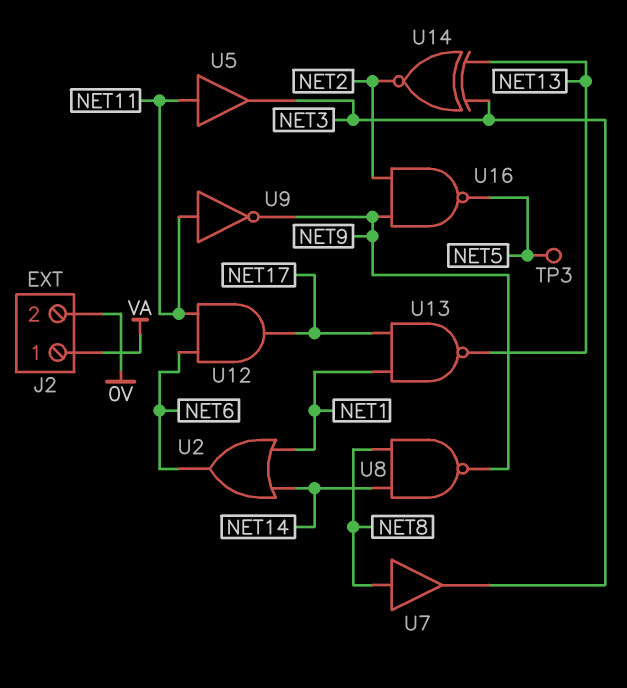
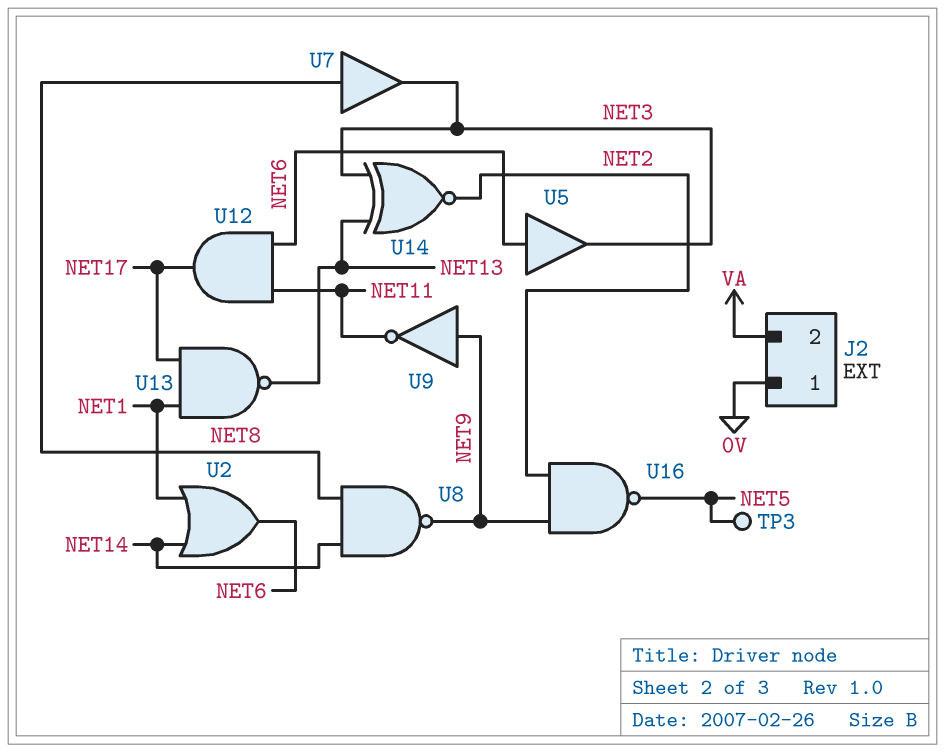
J2 pin 1: VA -> 0V
J2 pin 2: 0V -> VA
U5: buffer (in NET11, out NET3) -> buffer (in NET6, out NET3)
U9: NOT (in NET11, out NET9) -> NOT (in NET9, out NET11)

